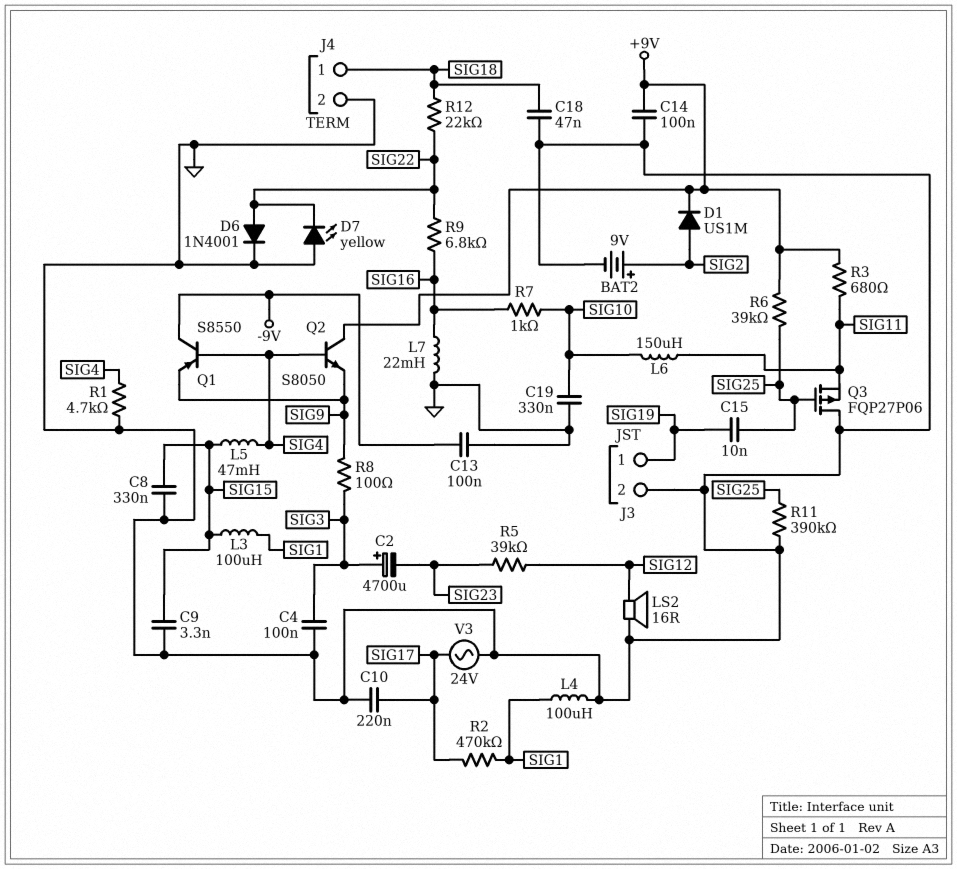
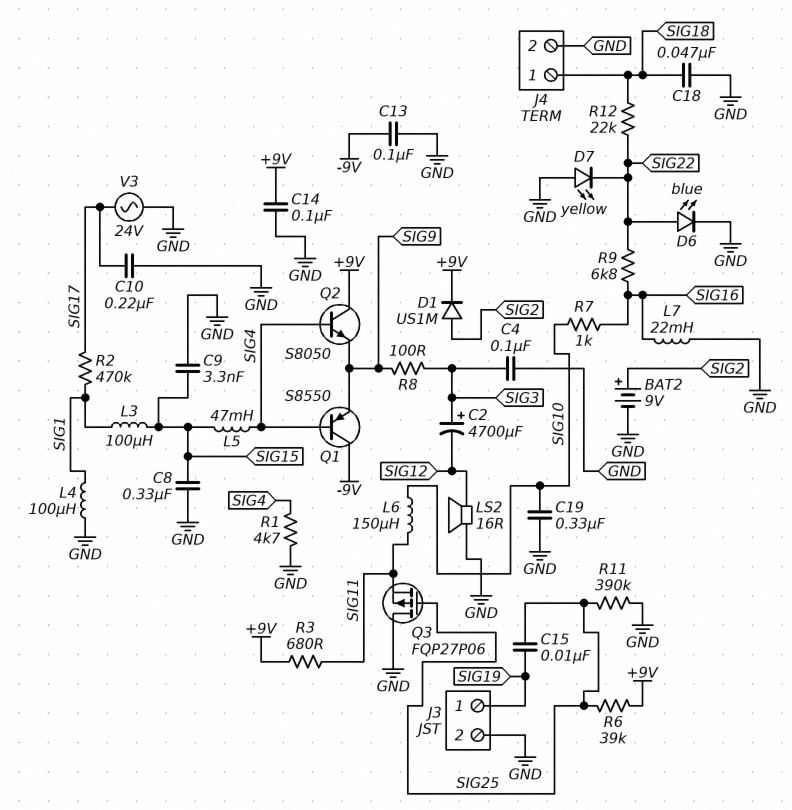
C2: 4700uF (plus SIG3, minus SIG23) -> 4700uF (plus SIG3, minus SIG12)
D6: diode 1N4001 (A SIG22, K GND) -> LED blue (A SIG22, K GND)
R5: 39k (SIG12, SIG23) -> none

